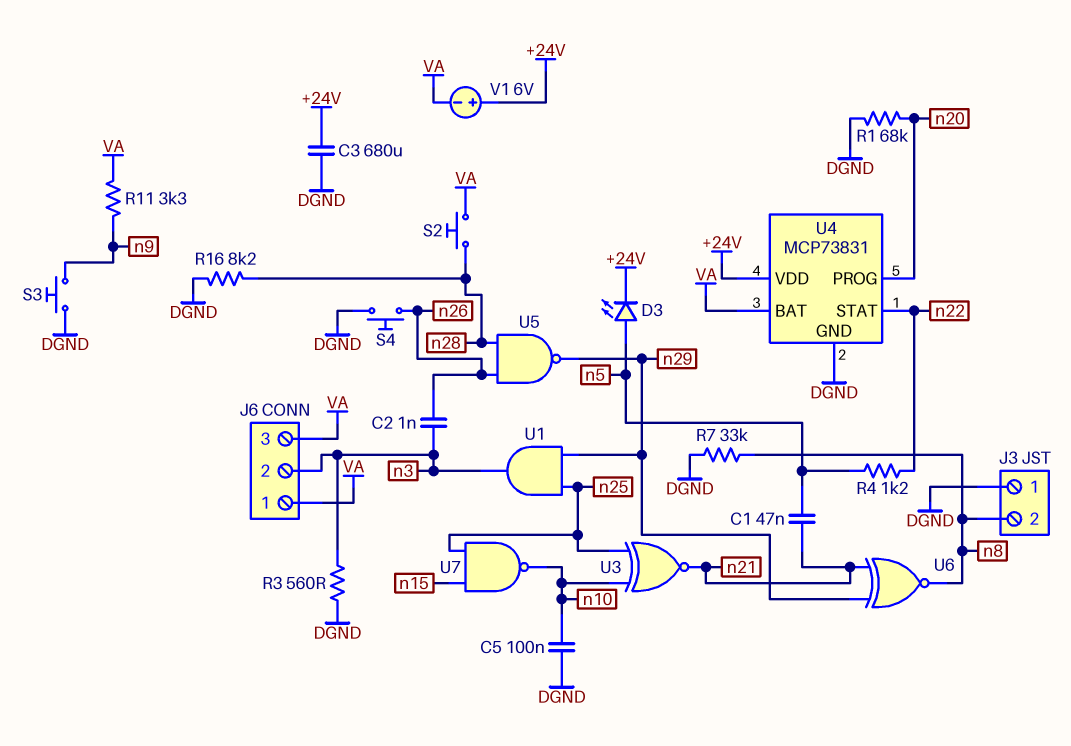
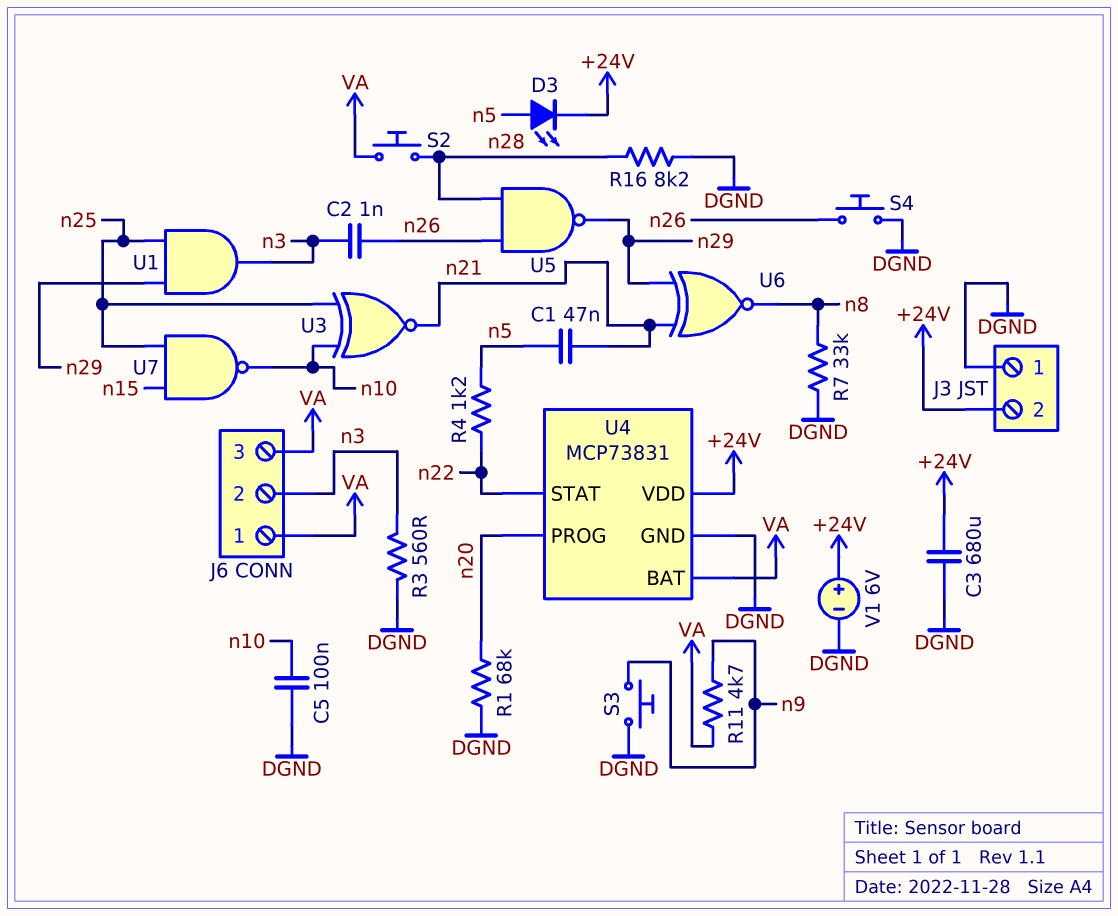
J3 pin 2: n8 -> +24V
R11: 3.3k (VA, n9) -> 4.7k (VA, n9)
V1: 6V (plus +24V, minus VA) -> 6V (plus +24V, minus DGND)

